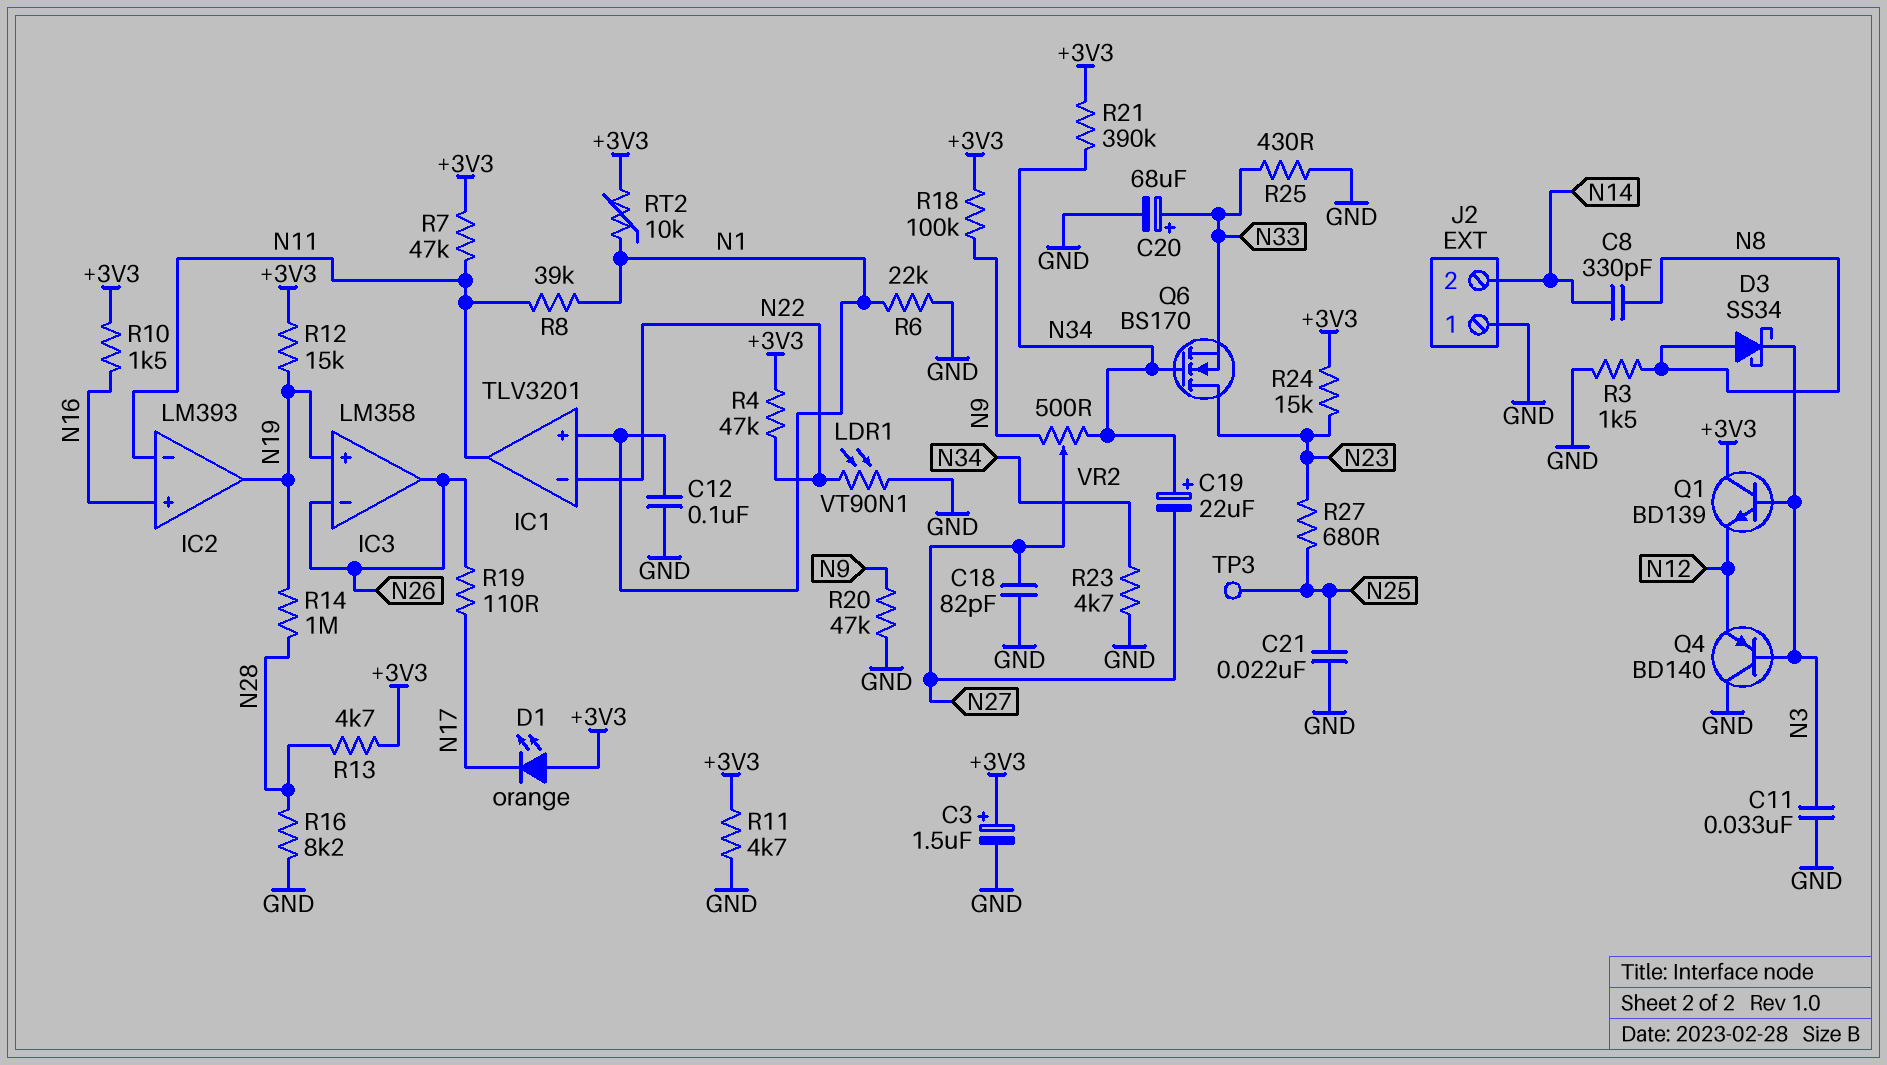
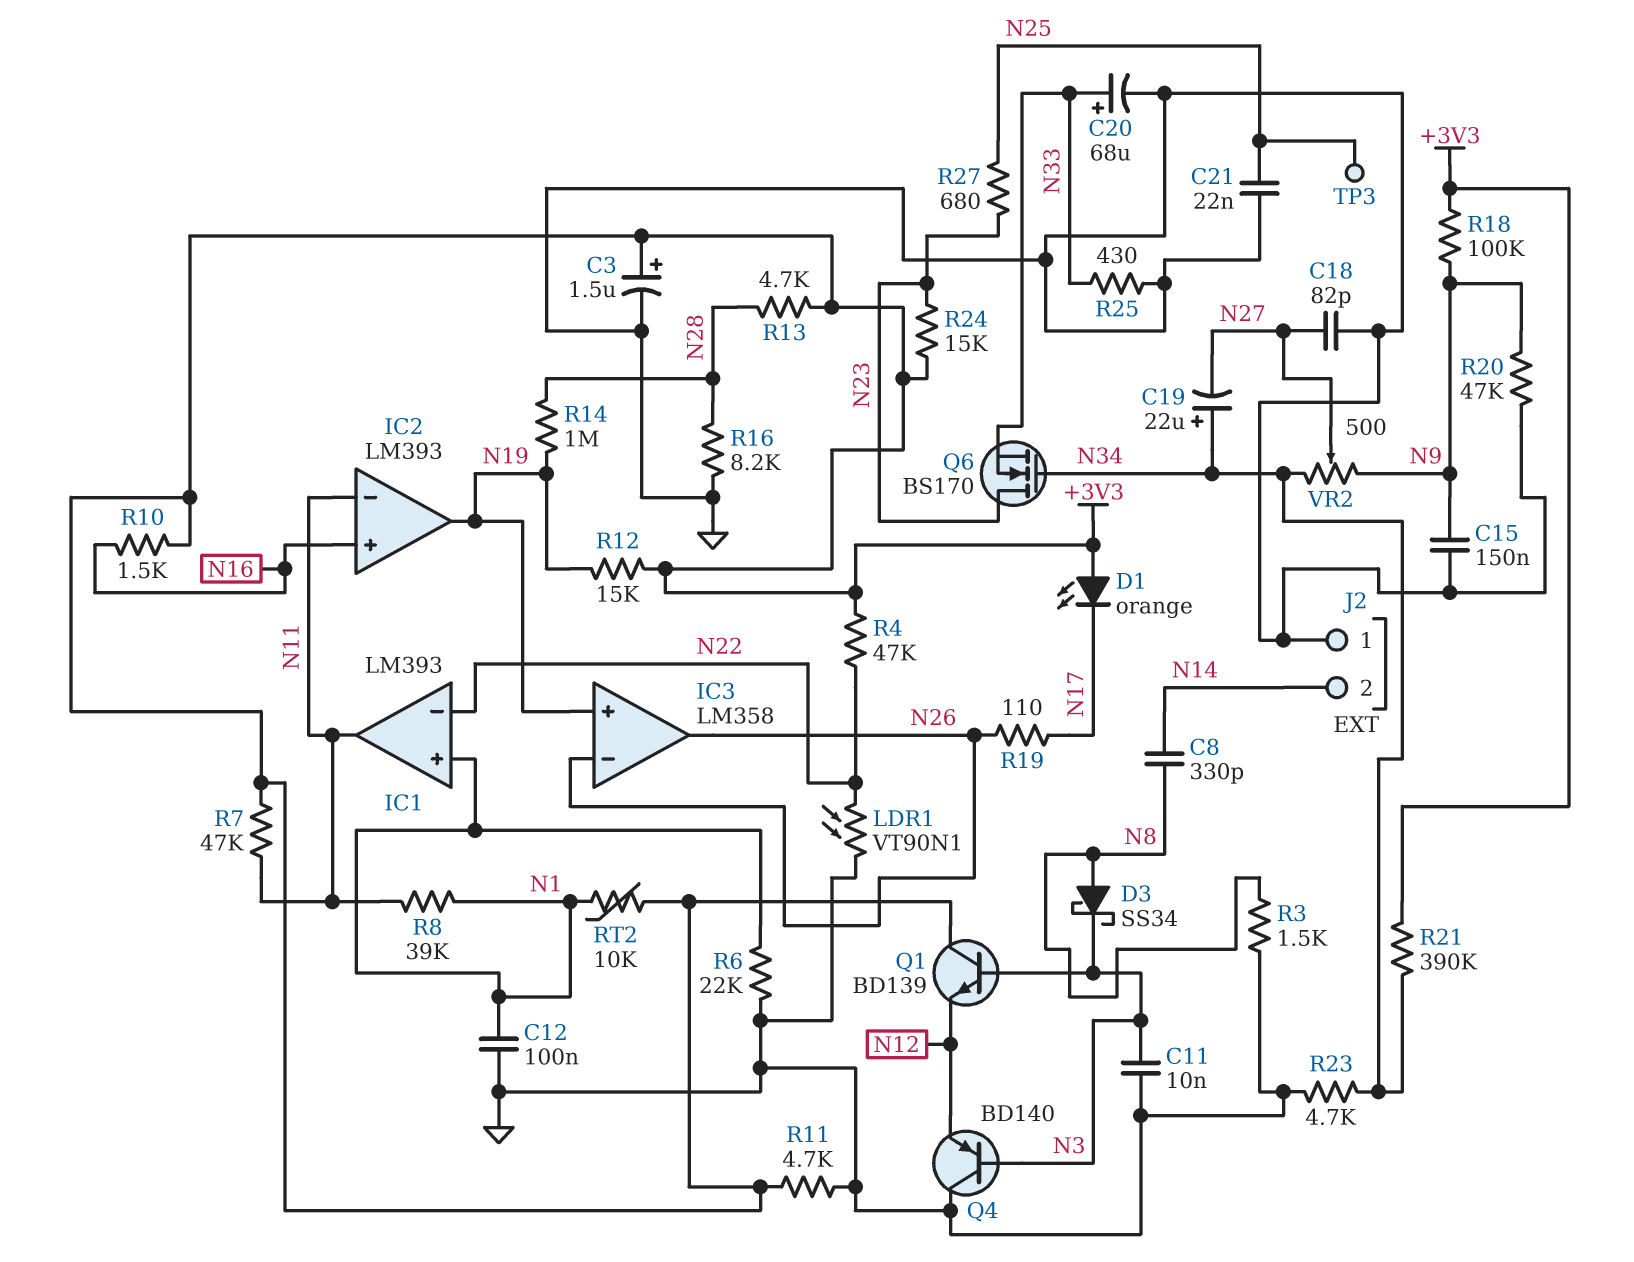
C11: 33nF (GND, N3) -> 10nF (GND, N3)
C15: none -> 150nF (GND, N9)
IC1: TLV3201 -> LM393

